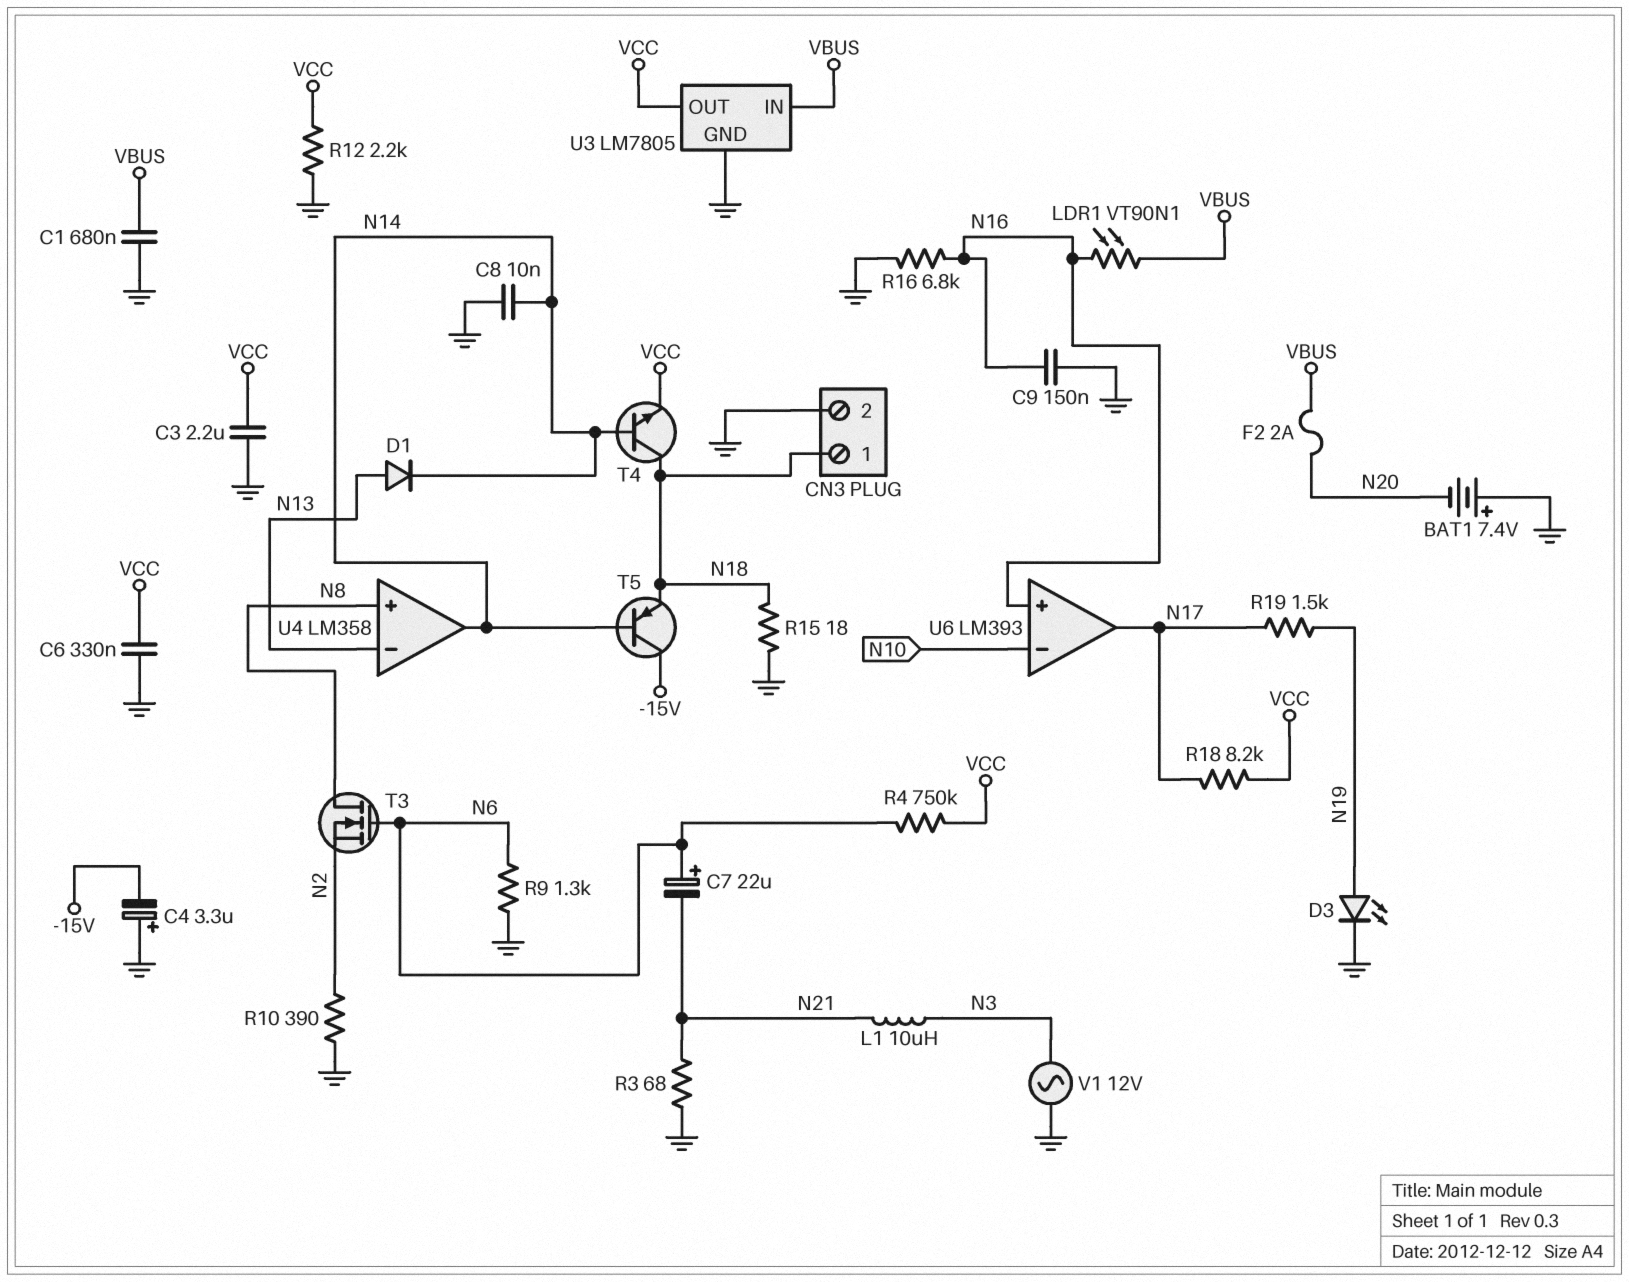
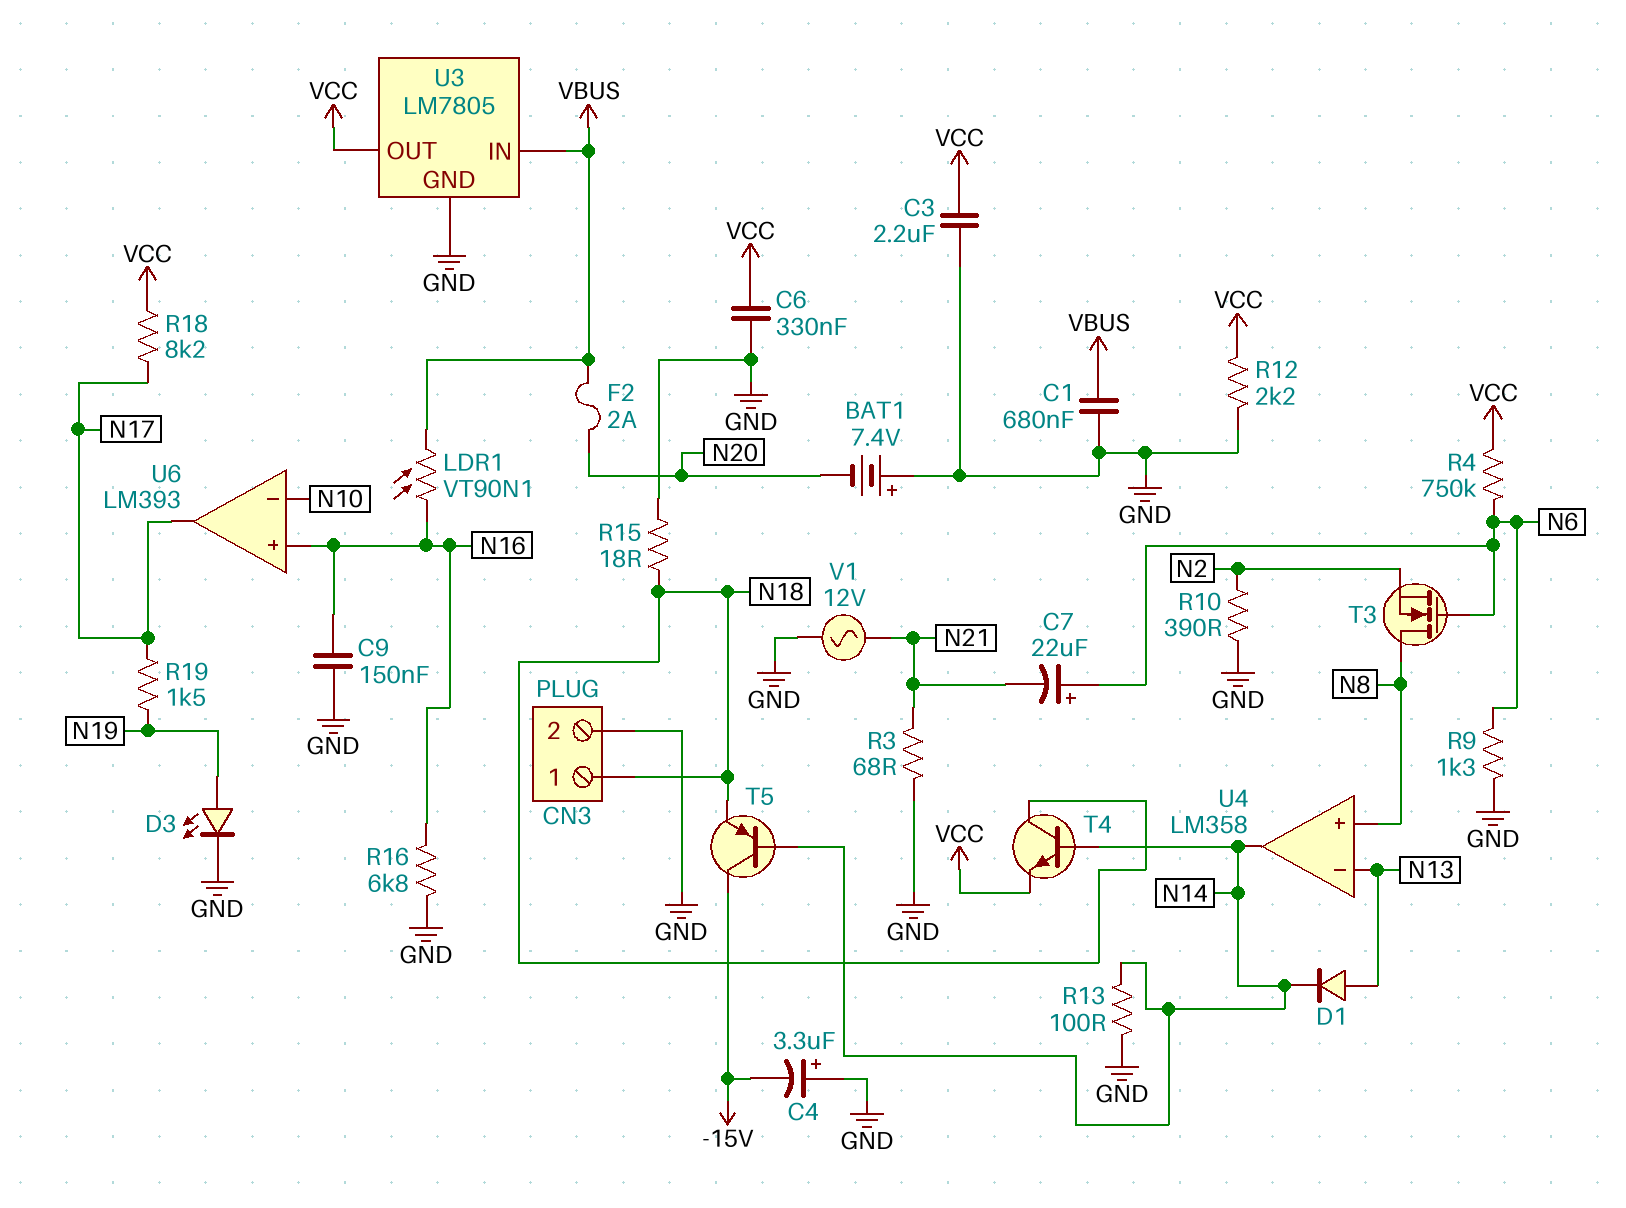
C8: 10nF (GND, N14) -> none
L1: 10uH (N3, N21) -> none
R13: none -> 100 (GND, N14)
V1: AC 12V (GND, N3) -> AC 12V (GND, N21)

